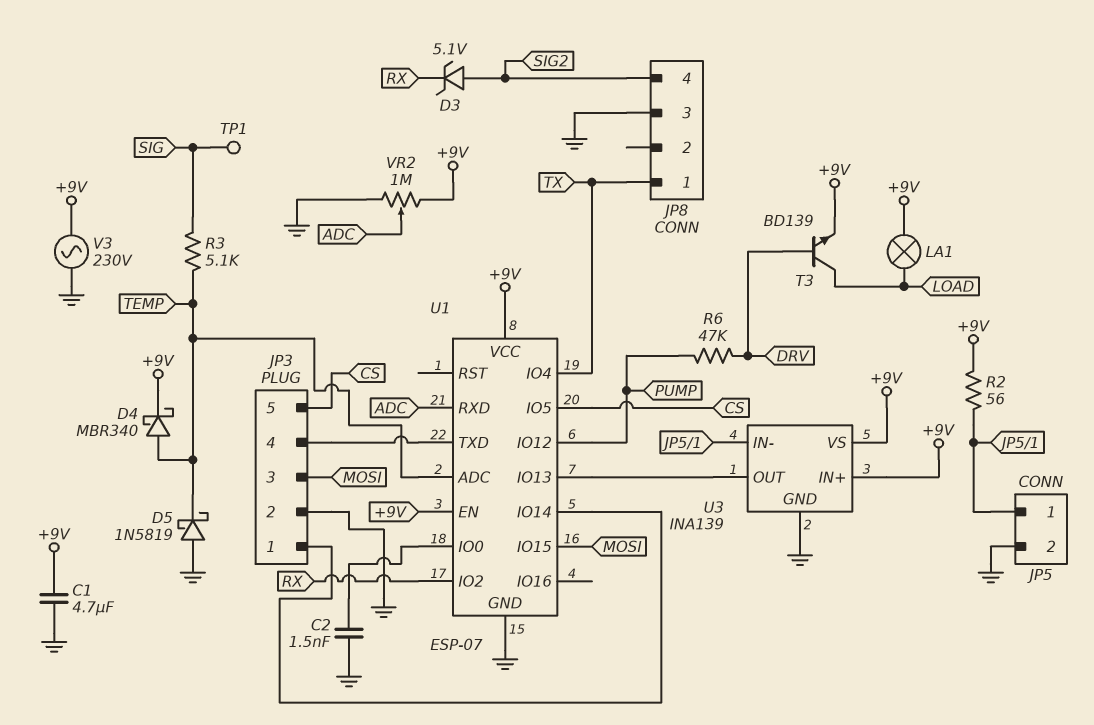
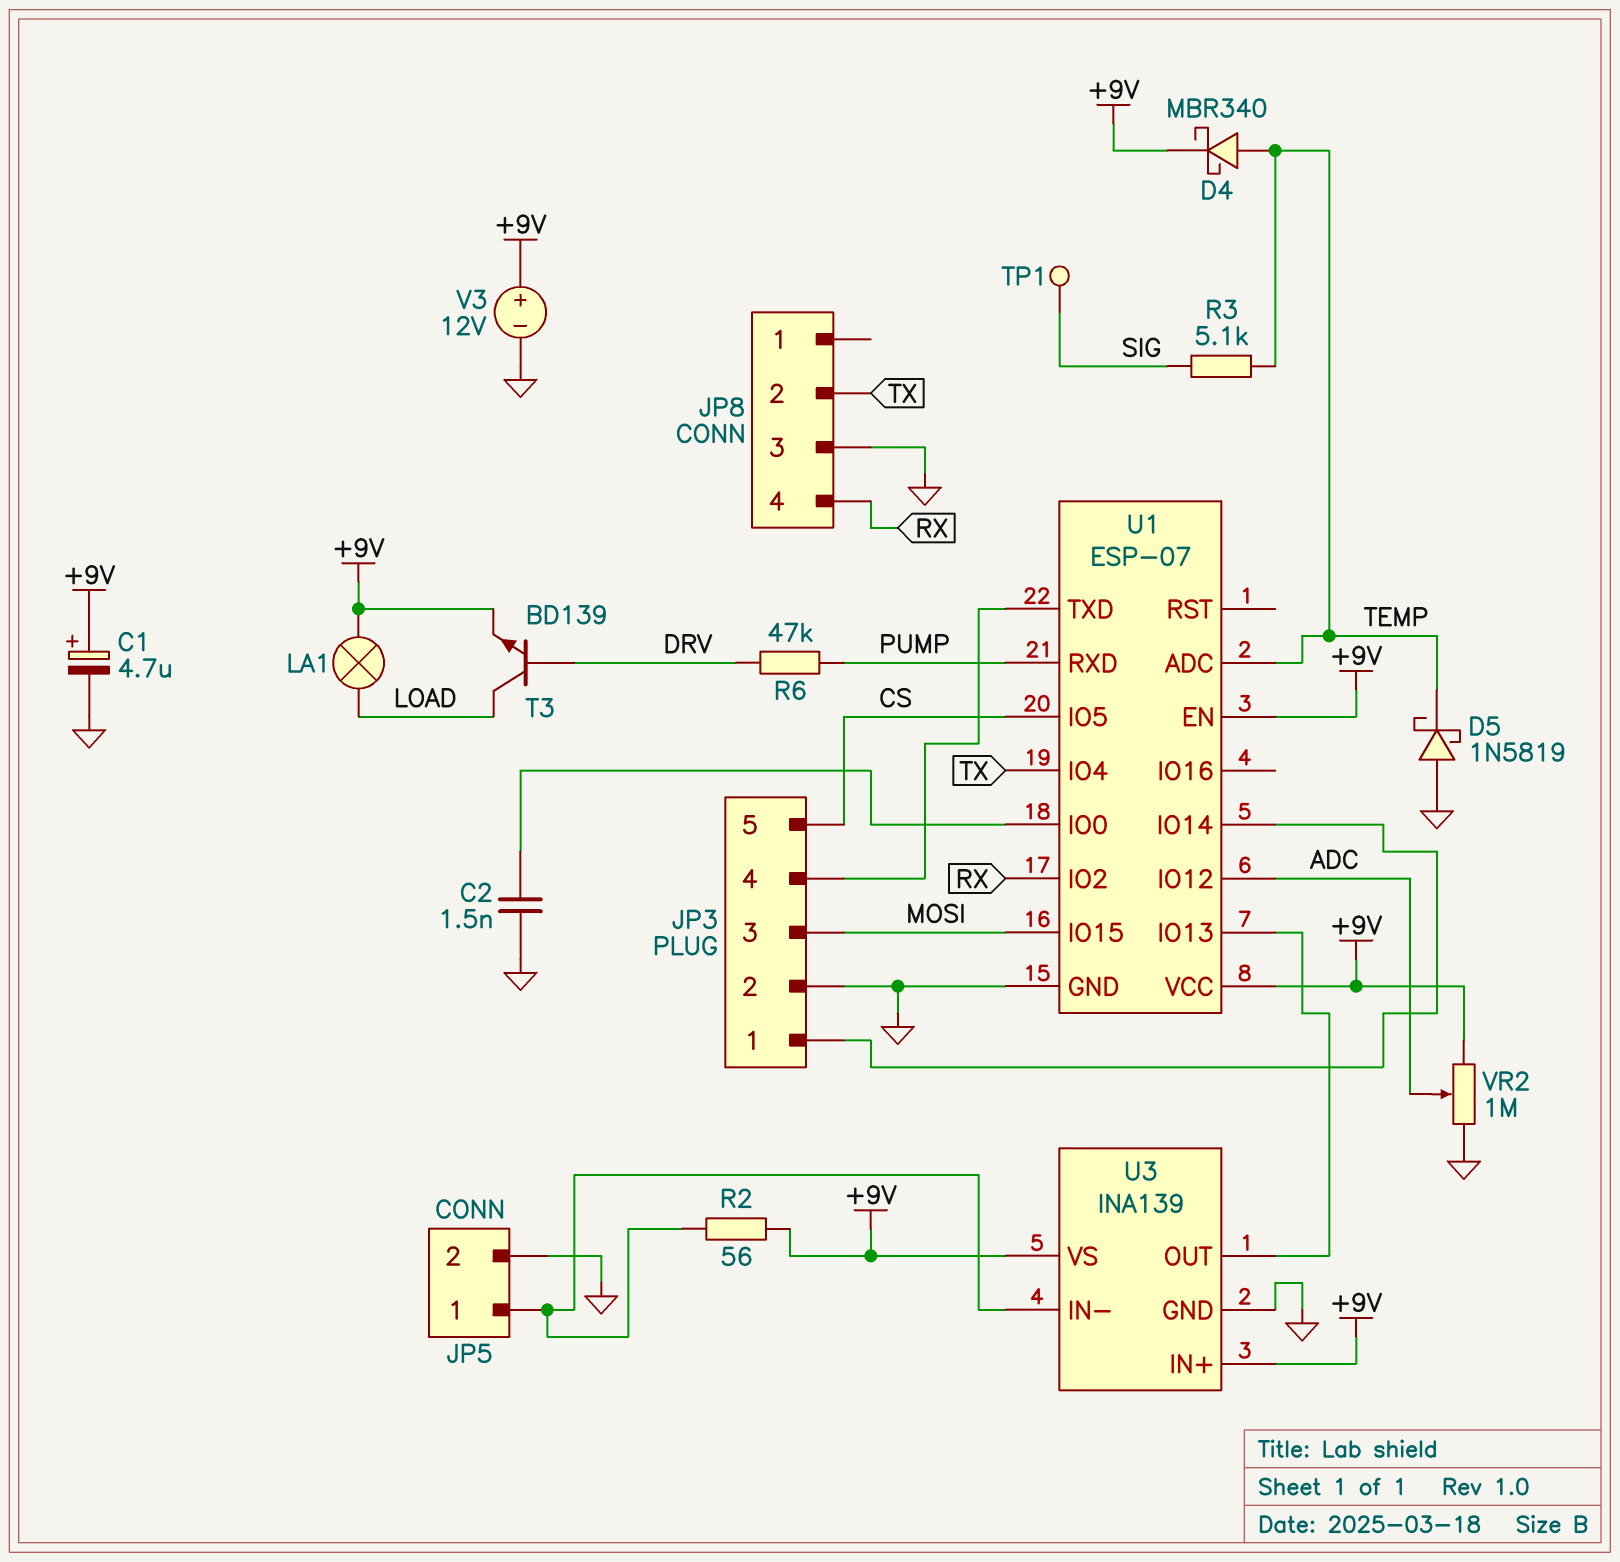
C1: 4.7uF (+9V, GND) -> 4.7uF (plus +9V, minus GND)
D3: zener 5.1V (A SIG2, K RX) -> none
JP8 pin 1: TX -> none
JP8 pin 2: none -> TX
JP8 pin 4: SIG2 -> RX
U1 pin IO12: PUMP -> ADC
U1 pin RXD: ADC -> PUMP
V3: AC 230V (+9V, GND) -> 12V (plus +9V, minus GND)

